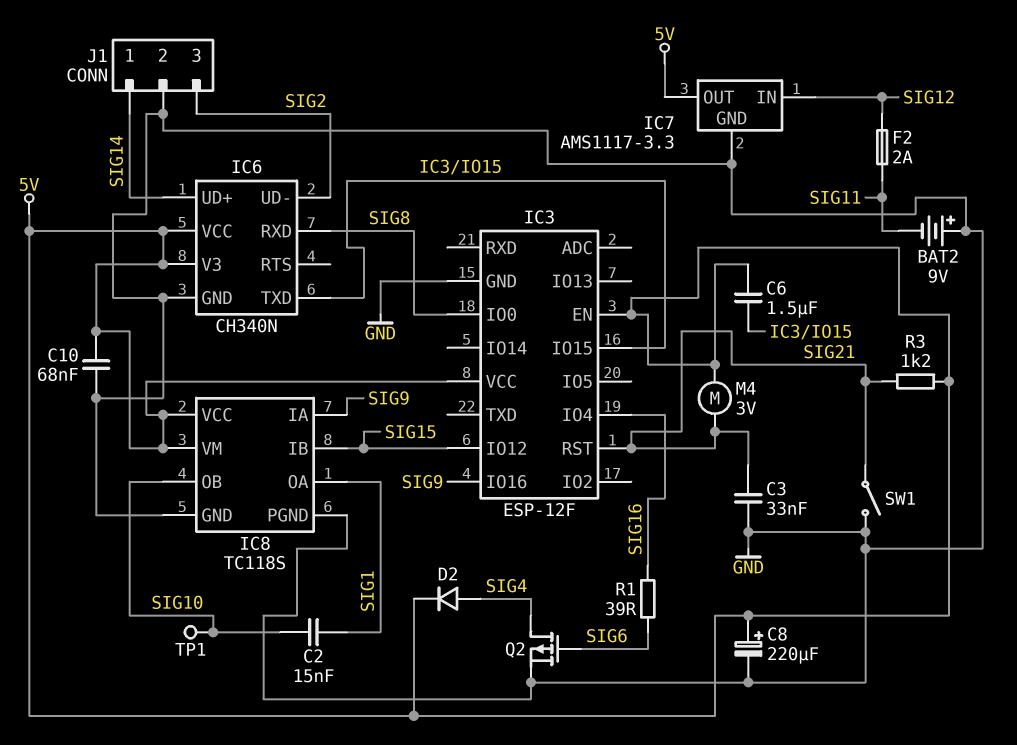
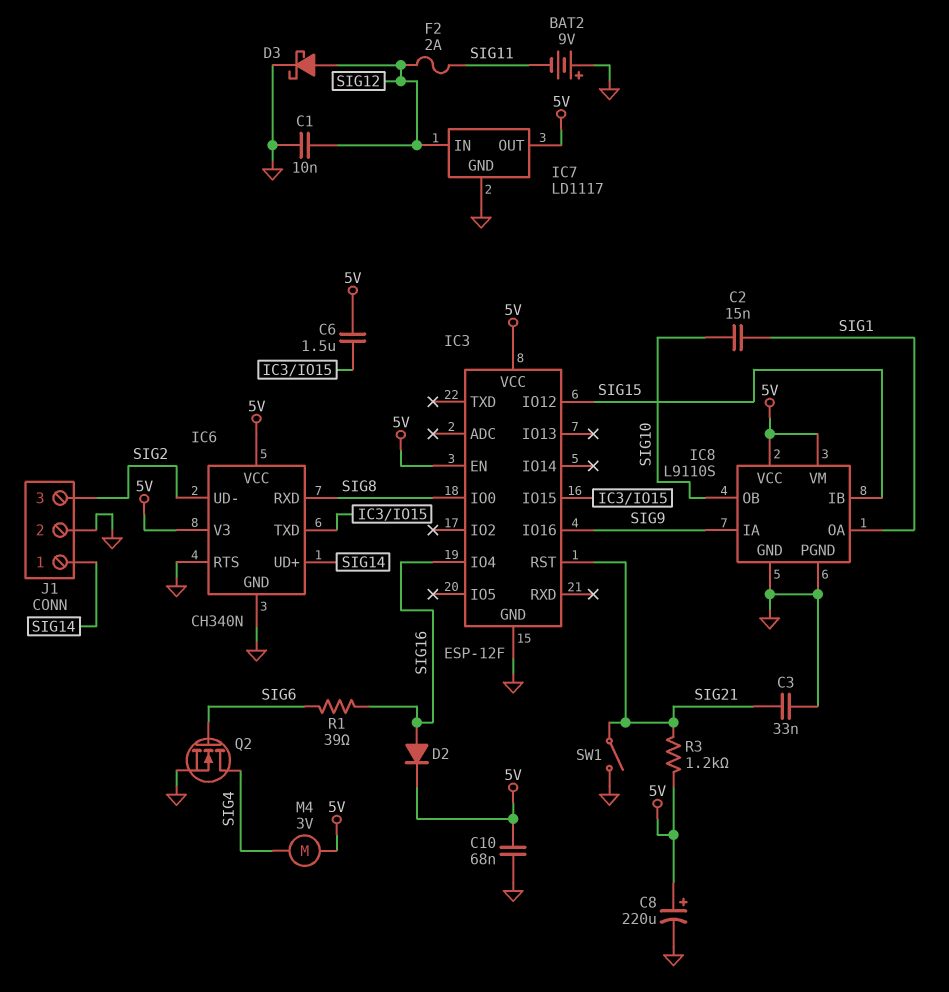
C1: none -> 10nF (GND, SIG12)
D2: diode (A SIG4, K 5V) -> diode (A SIG16, K 5V)
D3: none -> schottky (A SIG12, K GND)
IC6 pin RTS: none -> GND
IC7: AMS1117-3.3 -> LD1117
IC8: TC118S -> L9110S
M4: motor 3V (5V, SIG21) -> motor 3V (5V, SIG4)
Q2: PMOS (G SIG6, D SIG4, S GND) -> NMOS (G SIG6, D SIG4, S GND)
TP1: test point (SIG10) -> none

